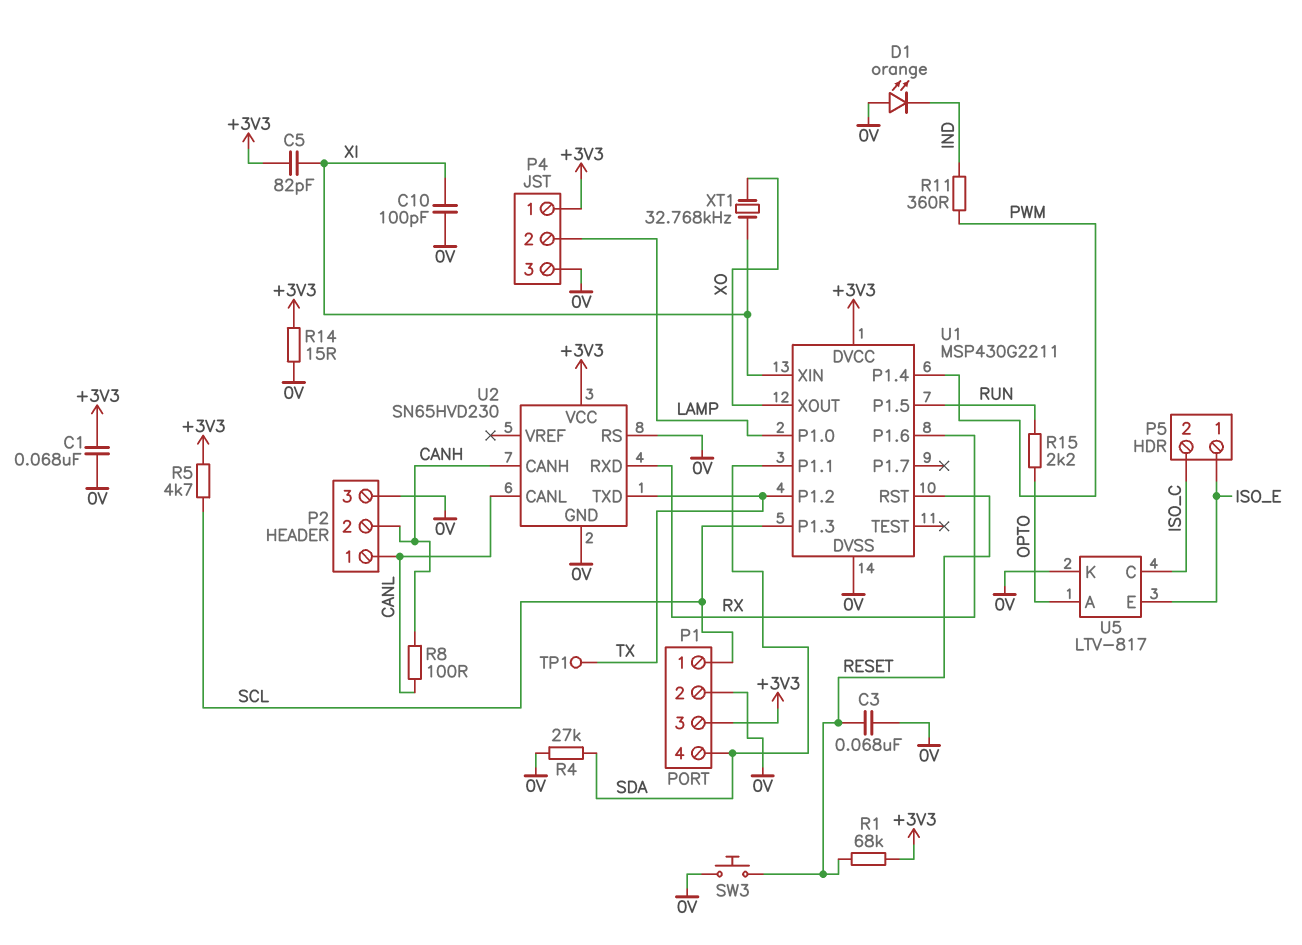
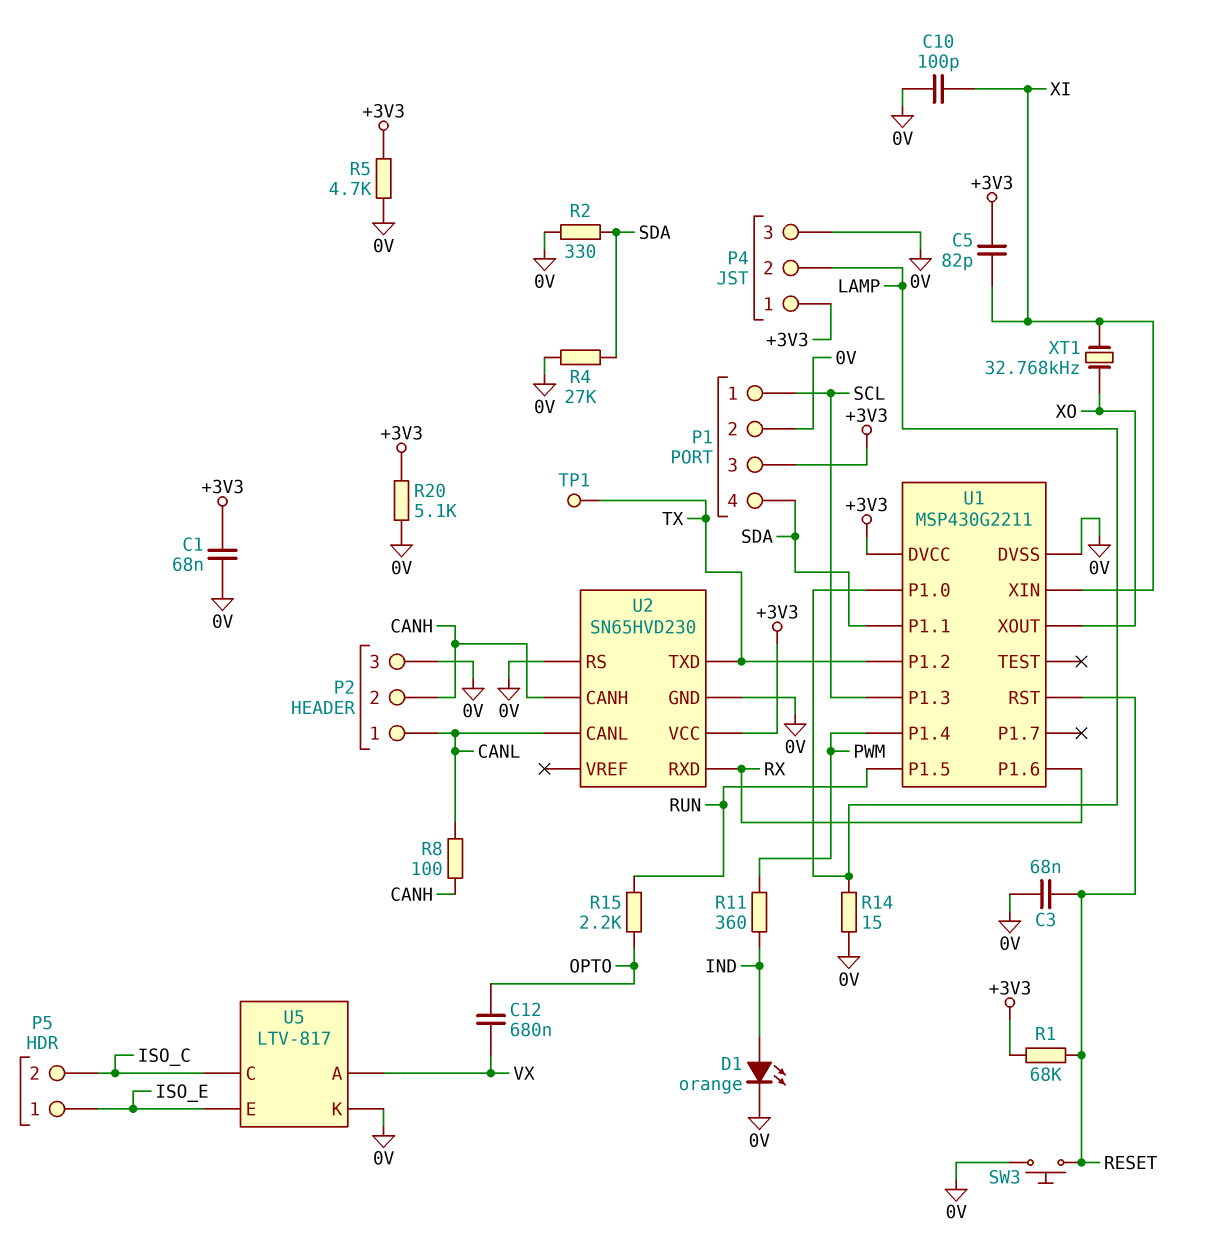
C12: none -> 680nF (OPTO, VX)
D1: LED orange (A 0V, K IND) -> LED orange (A IND, K 0V)
R2: none -> 330 (0V, SDA)
R5: 4.7k (+3V3, SCL) -> 4.7k (+3V3, 0V)
R14: 15 (+3V3, 0V) -> 15 (0V, LAMP)
R20: none -> 5.1k (+3V3, 0V)
U5 pin A: OPTO -> VX

